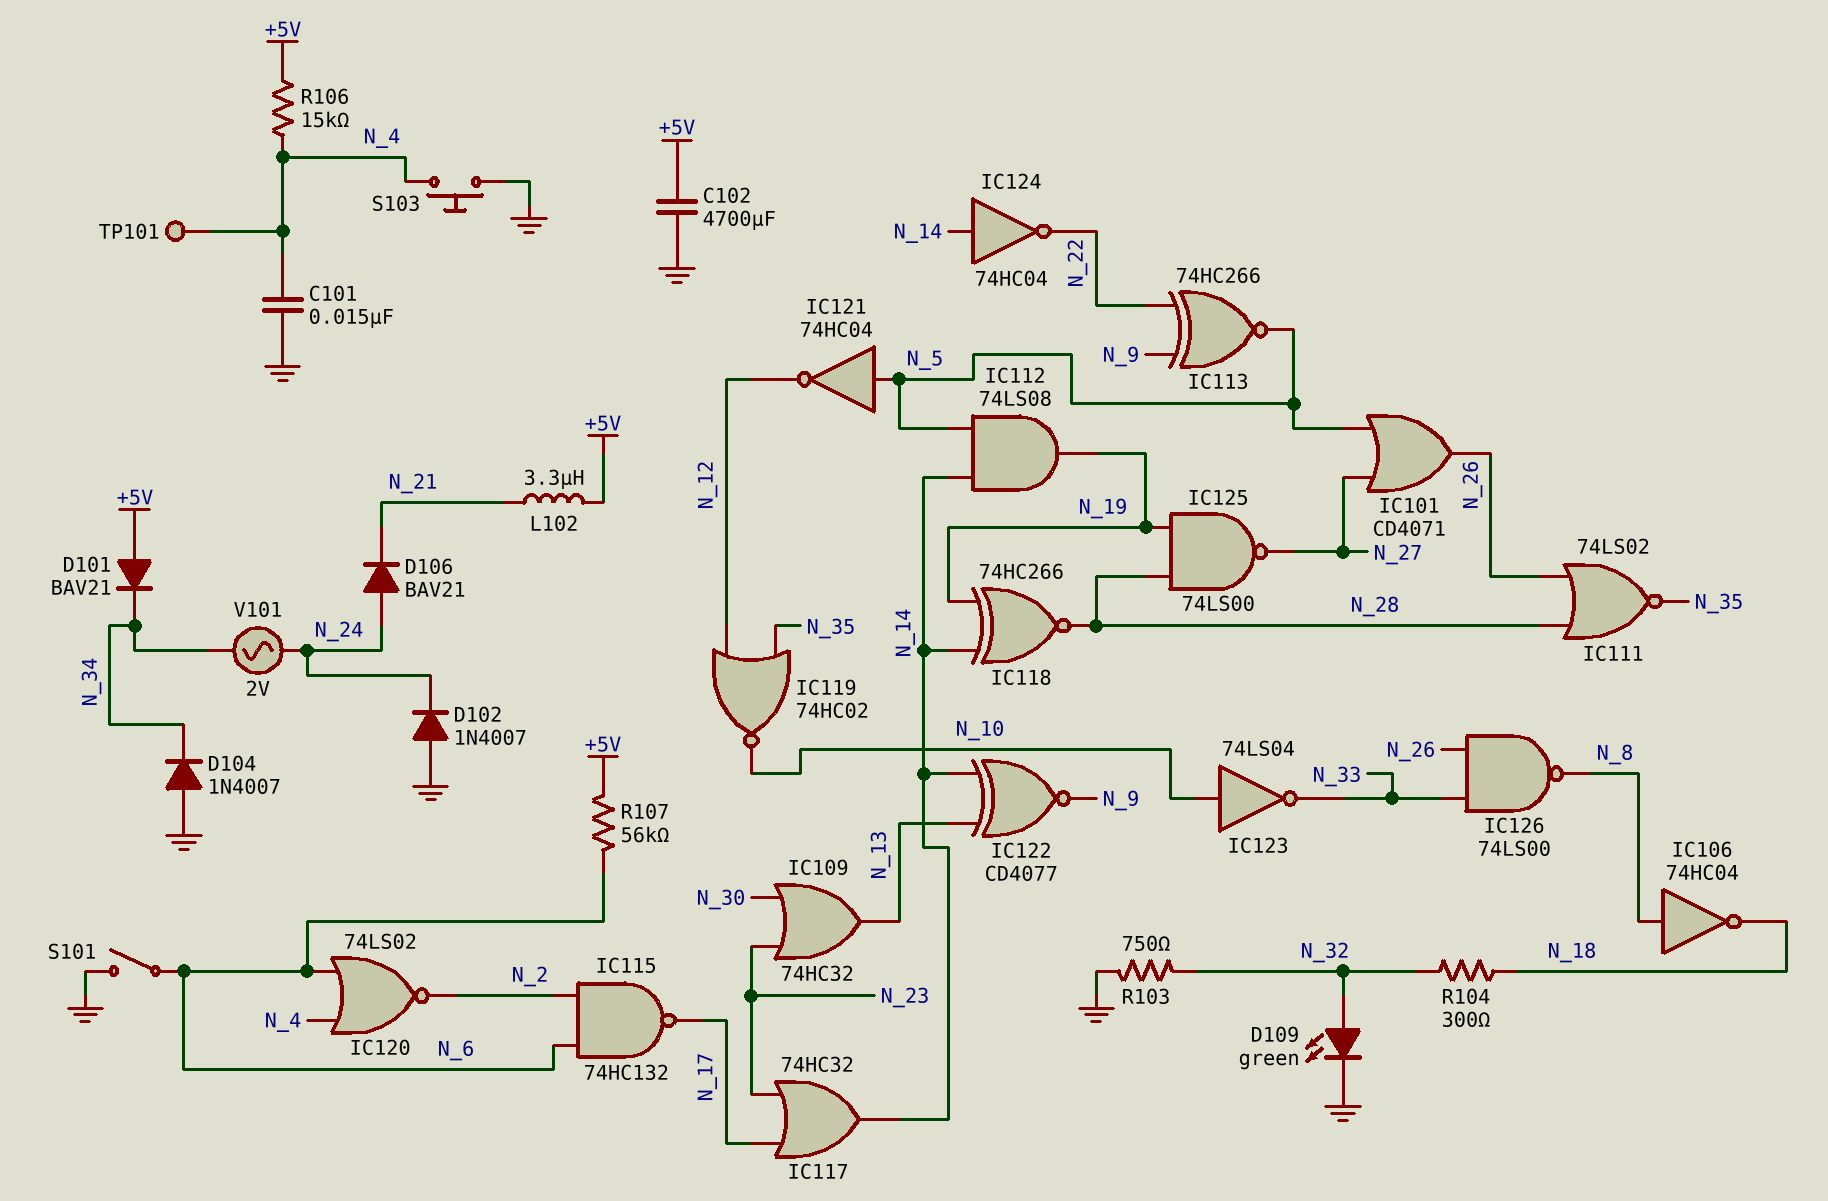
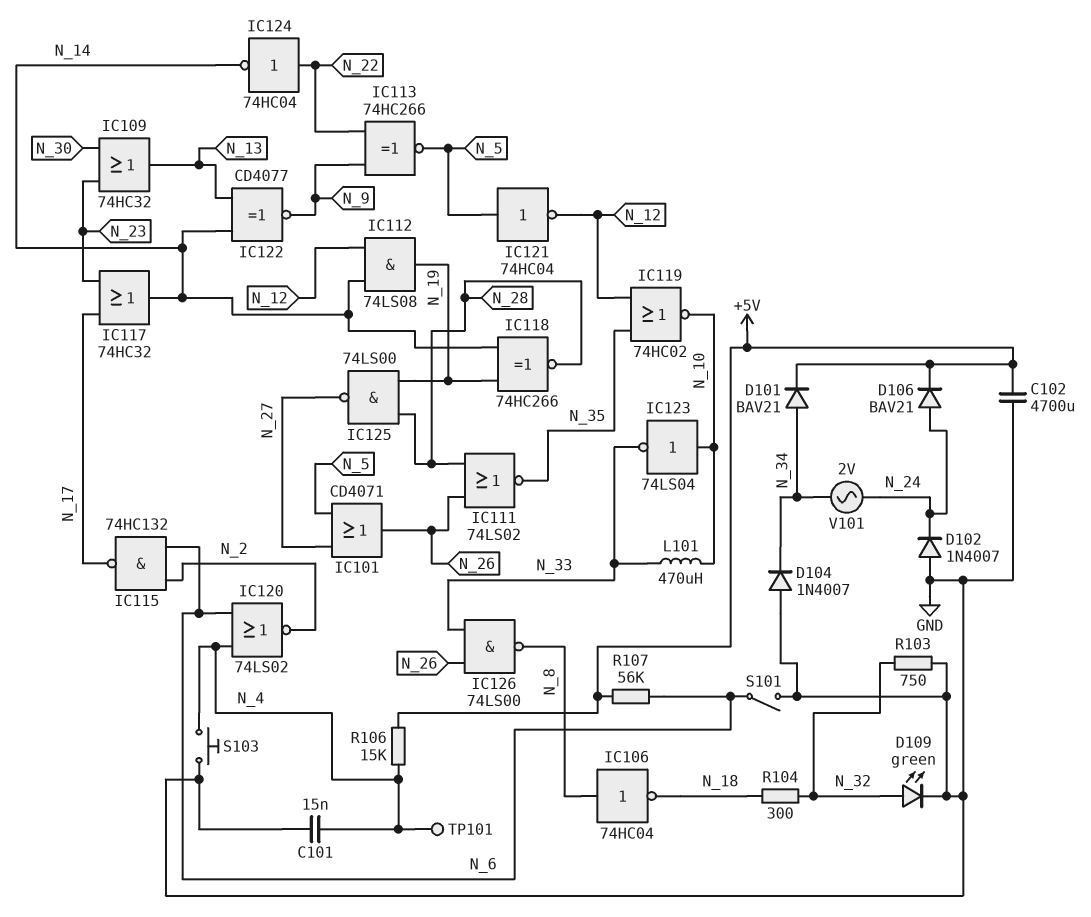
D101: diode BAV21 (A +5V, K N_34) -> diode BAV21 (A N_34, K +5V)
D106: diode BAV21 (A N_24, K N_21) -> diode BAV21 (A N_24, K +5V)
IC112: AND 74LS08 (in N_5, in N_14, out N_19) -> AND 74LS08 (in N_12, in N_14, out N_19)
IC124: NOT 74HC04 (in N_14, out N_22) -> NOT 74HC04 (in N_22, out N_14)
L101: none -> 470uH (N_10, N_33)
L102: 3.3uH (+5V, N_21) -> none

